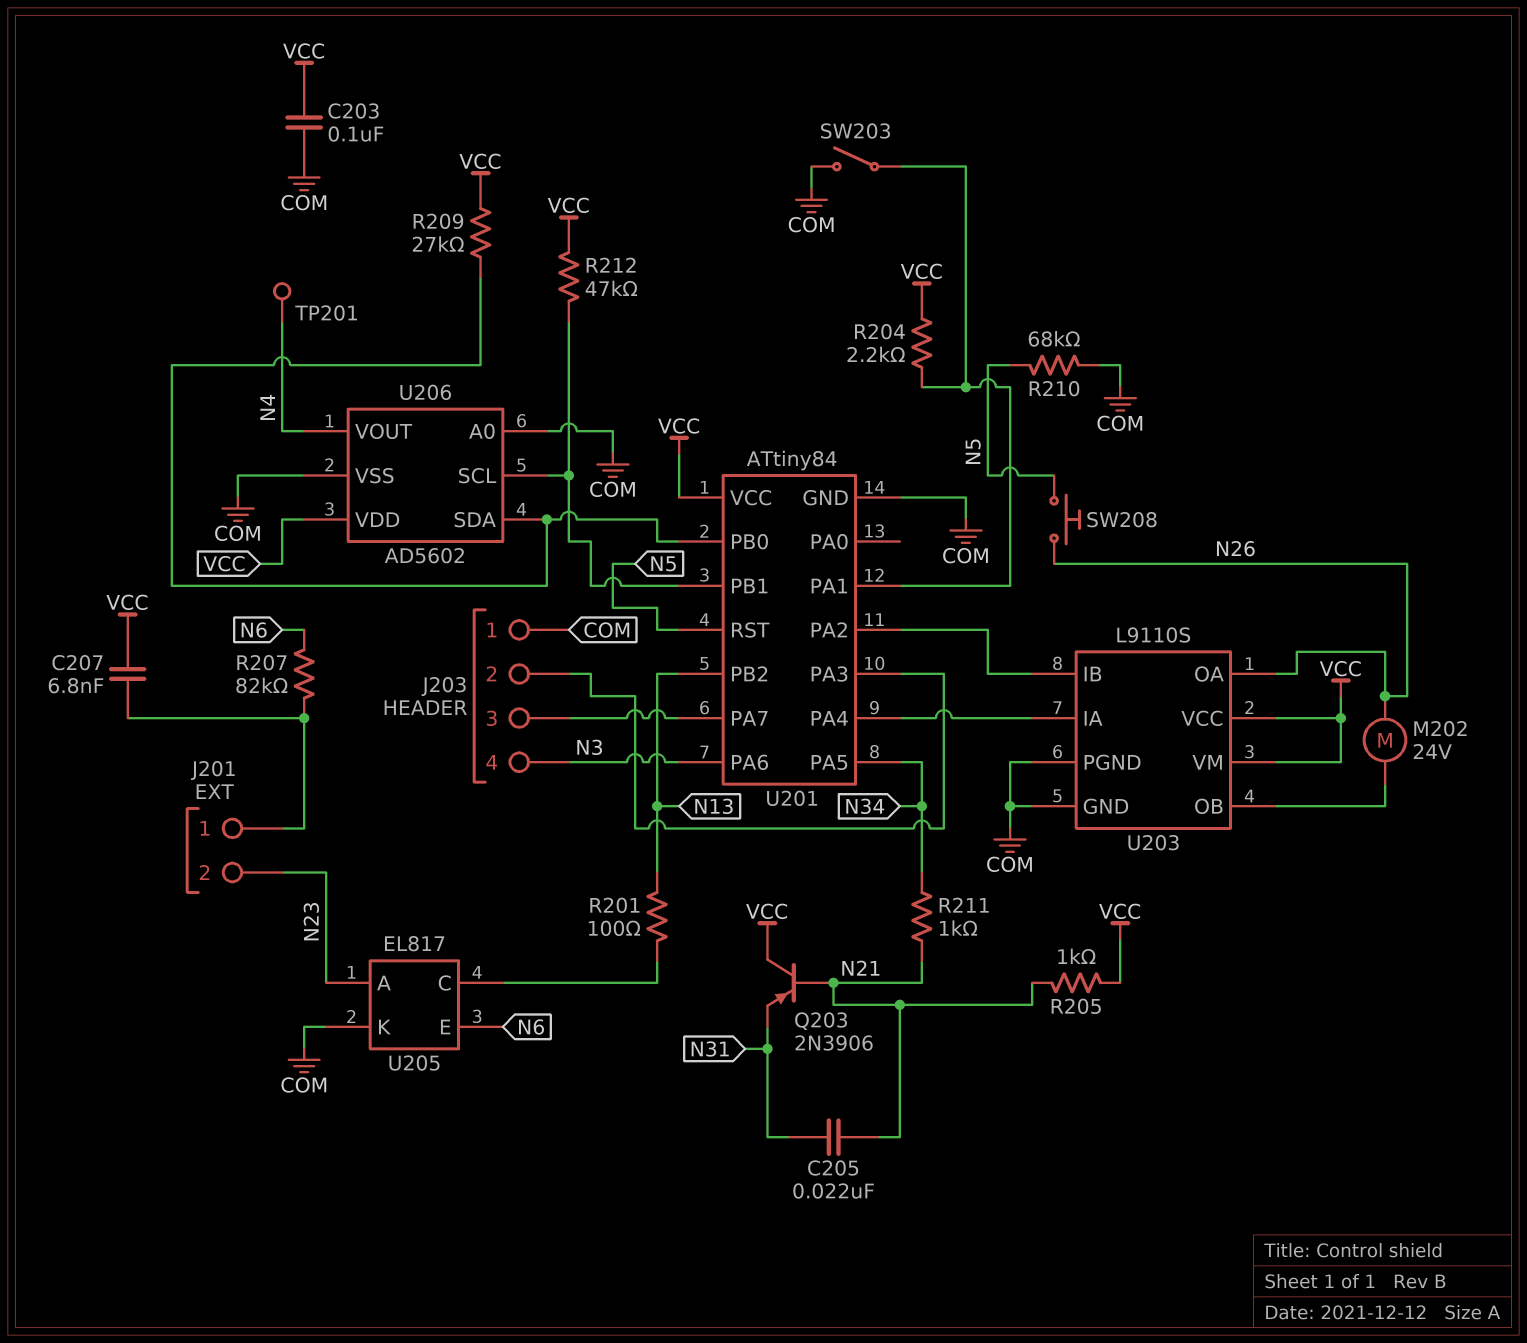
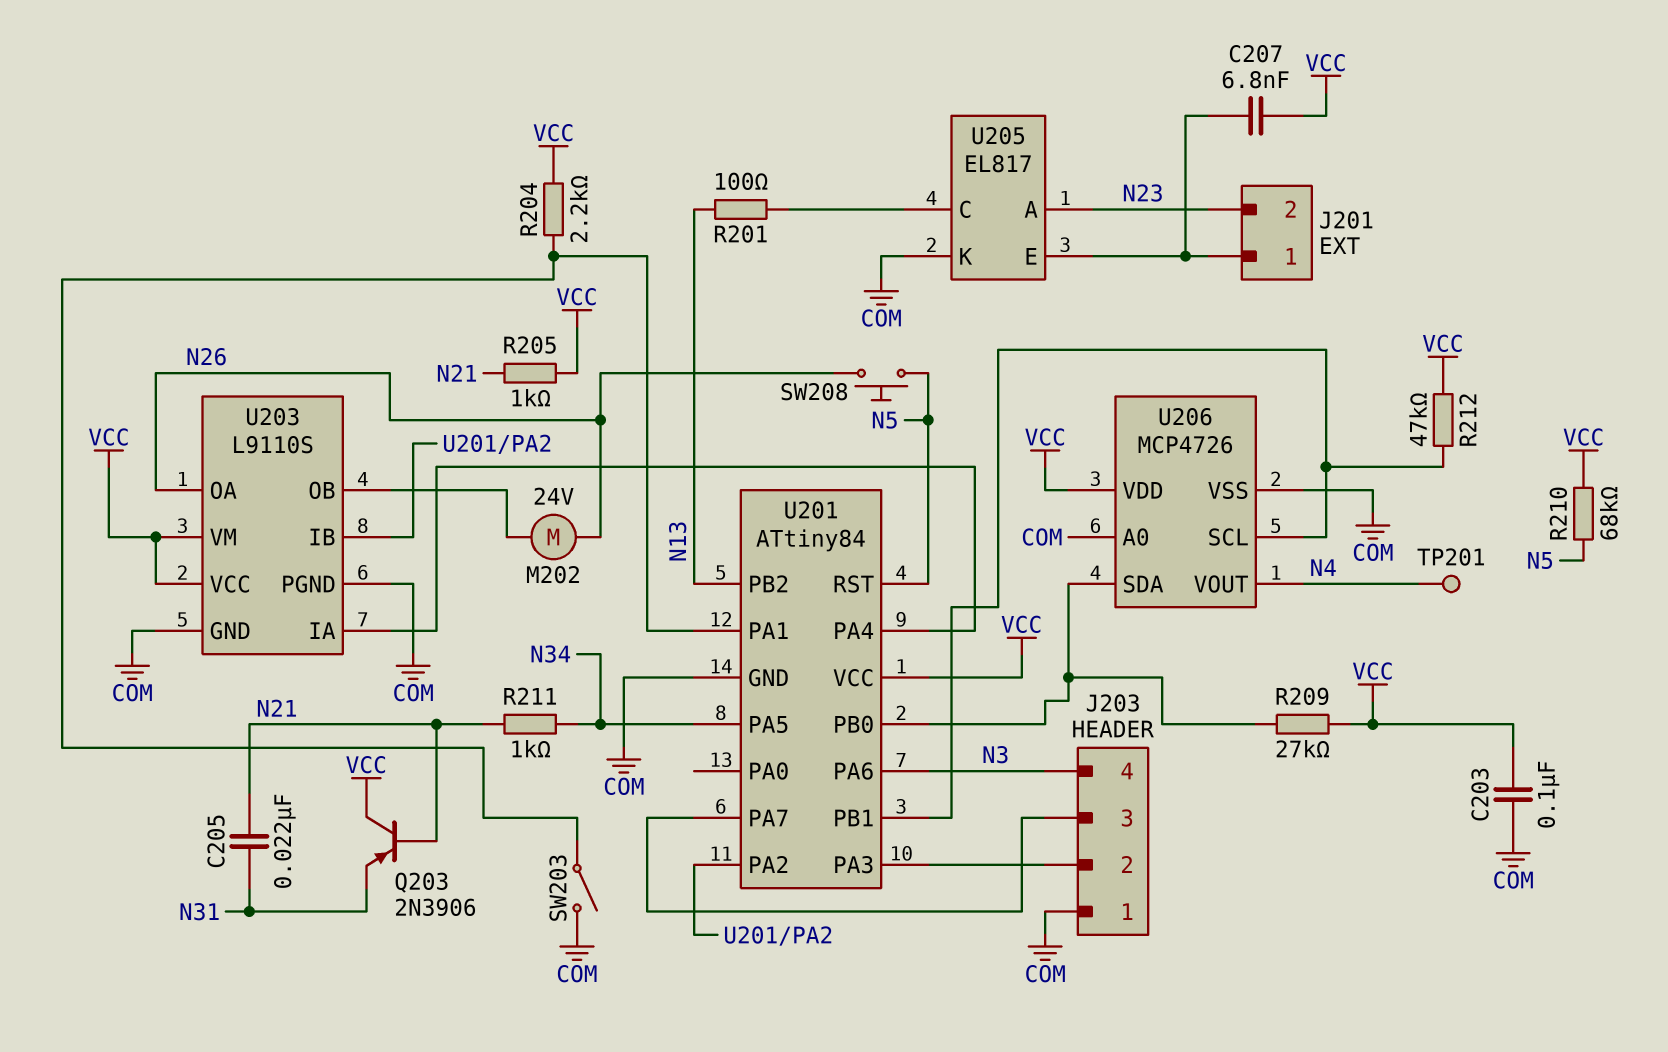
R207: 82k (J201/1, N6) -> none
R210: 68k (COM, N5) -> 68k (N5, VCC)
U205 pin E: N6 -> J201/1
U206: AD5602 -> MCP4726

